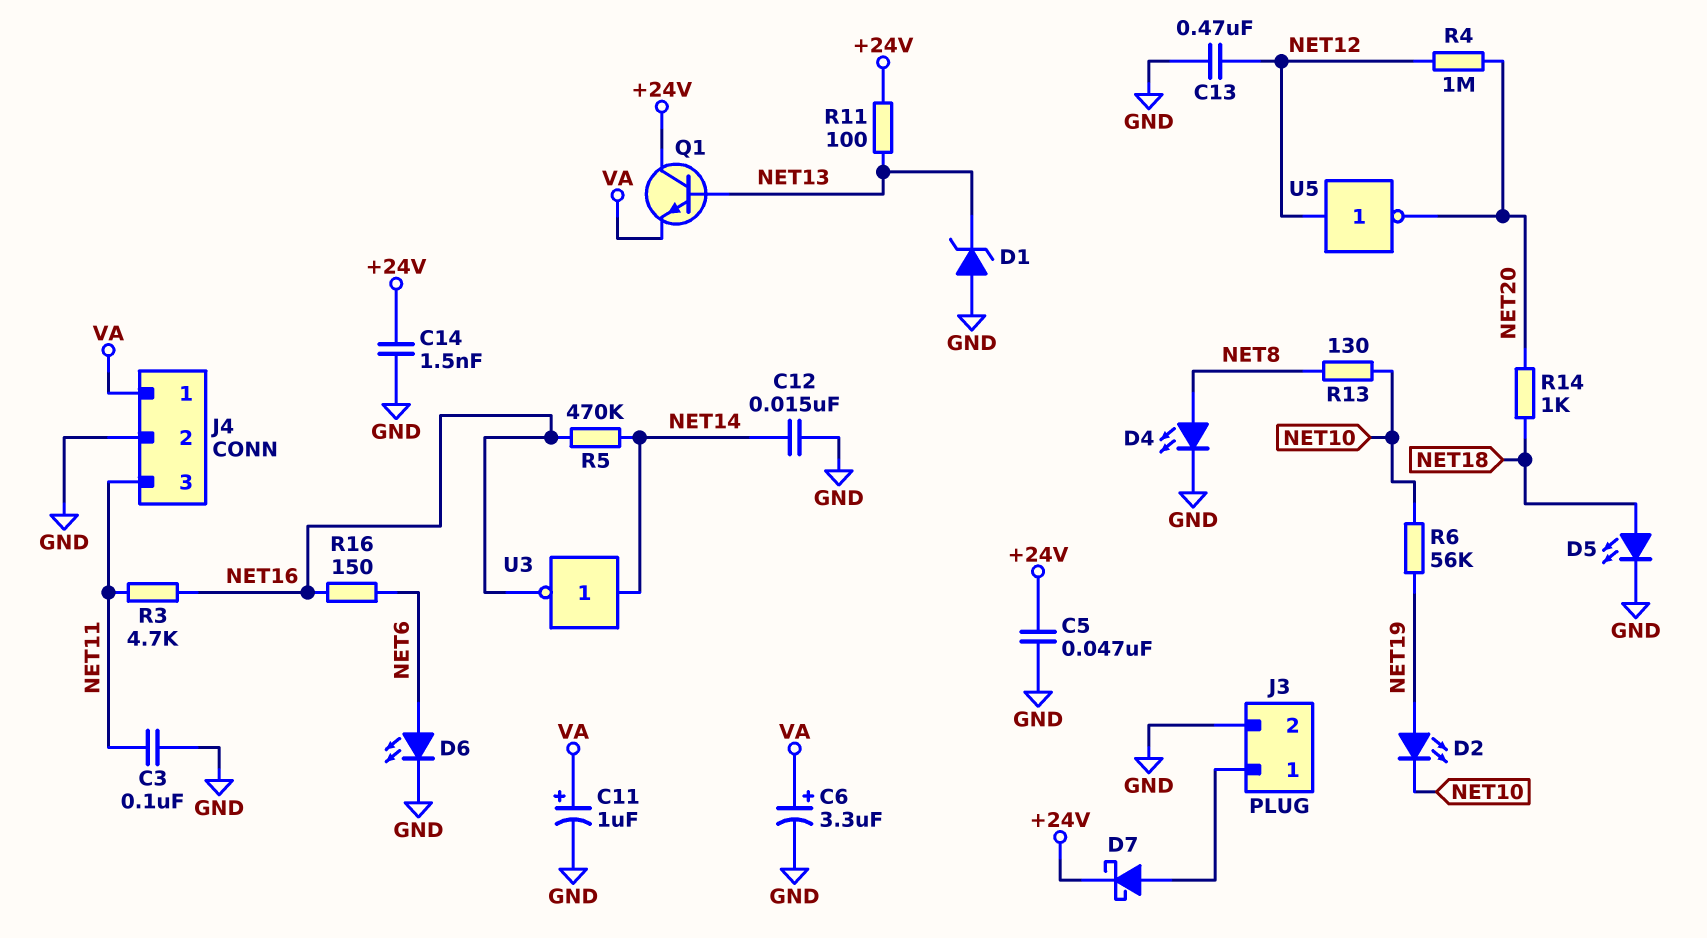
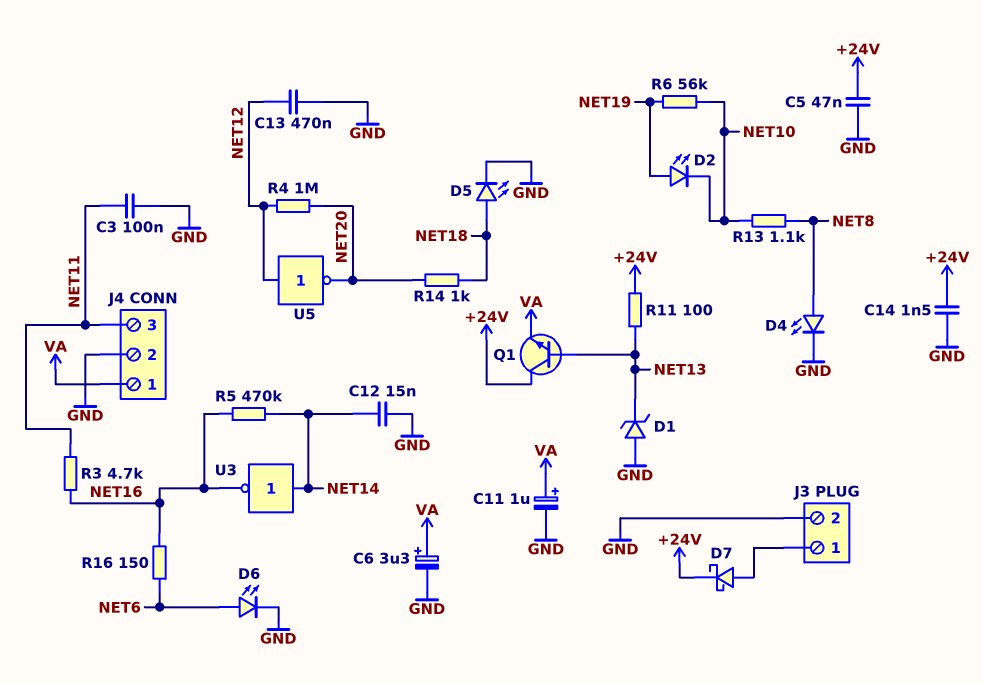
R13: 130 (NET8, NET10) -> 1.1k (NET8, NET10)

